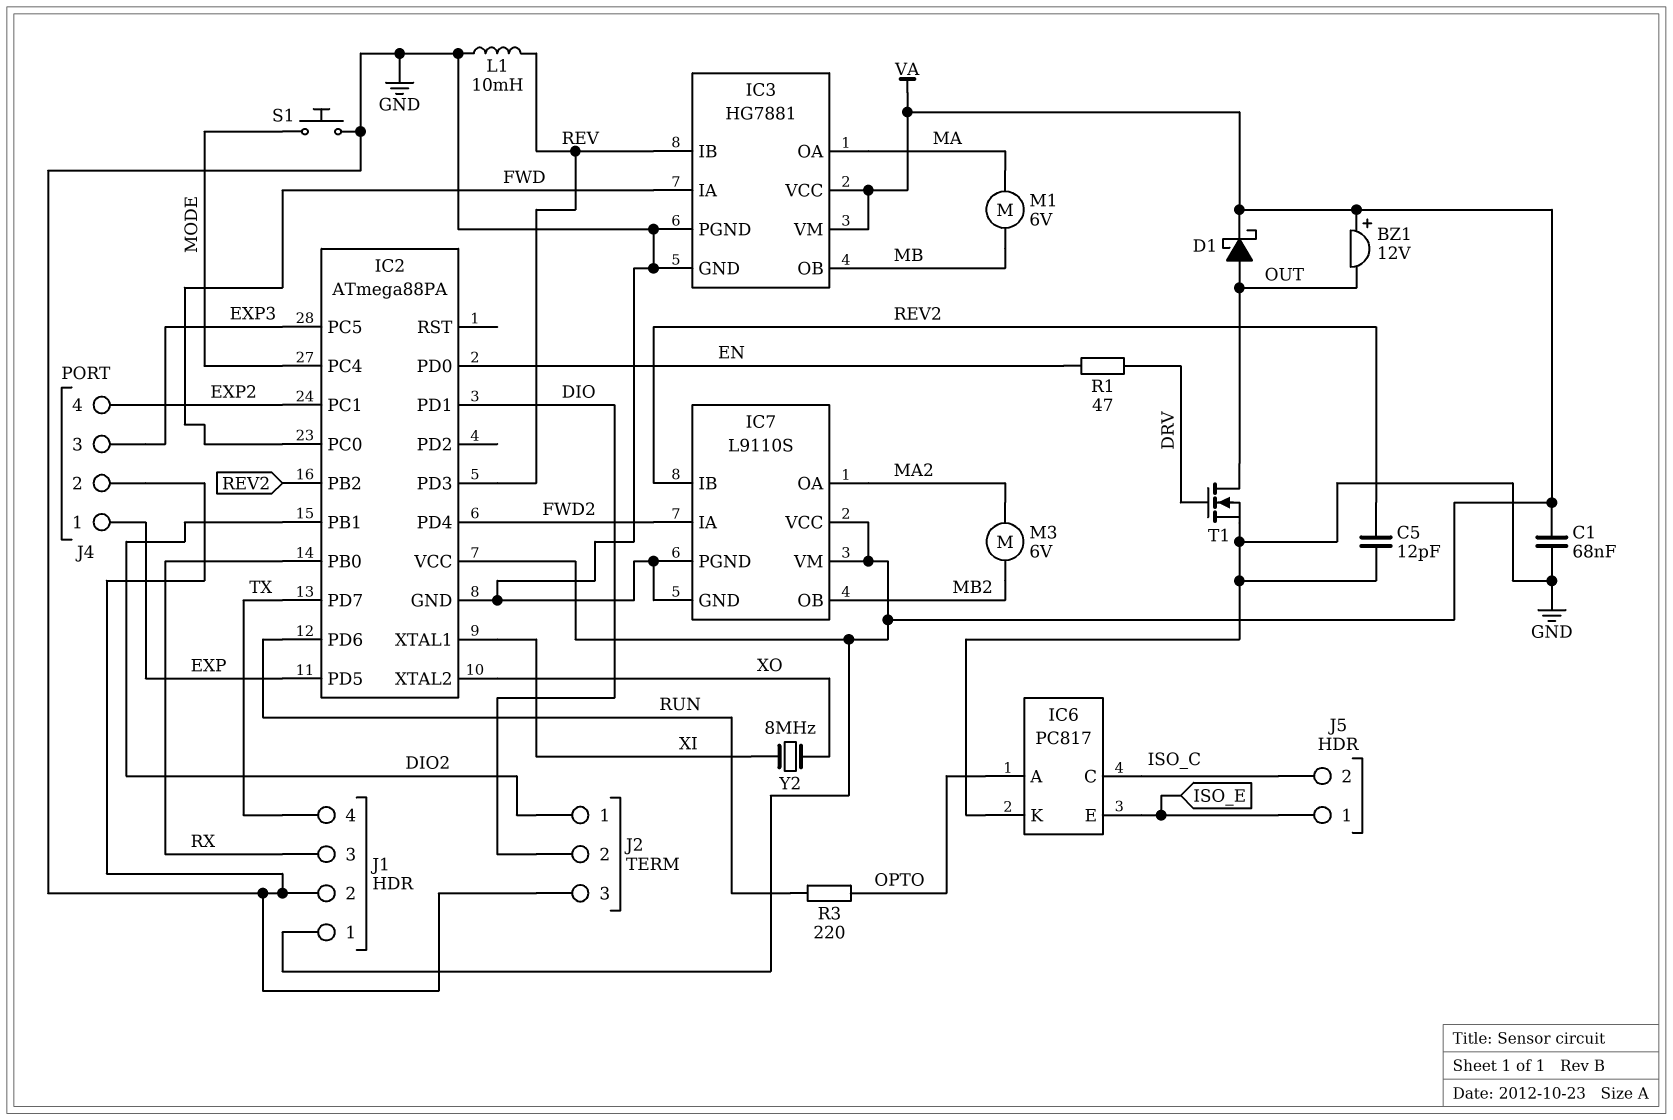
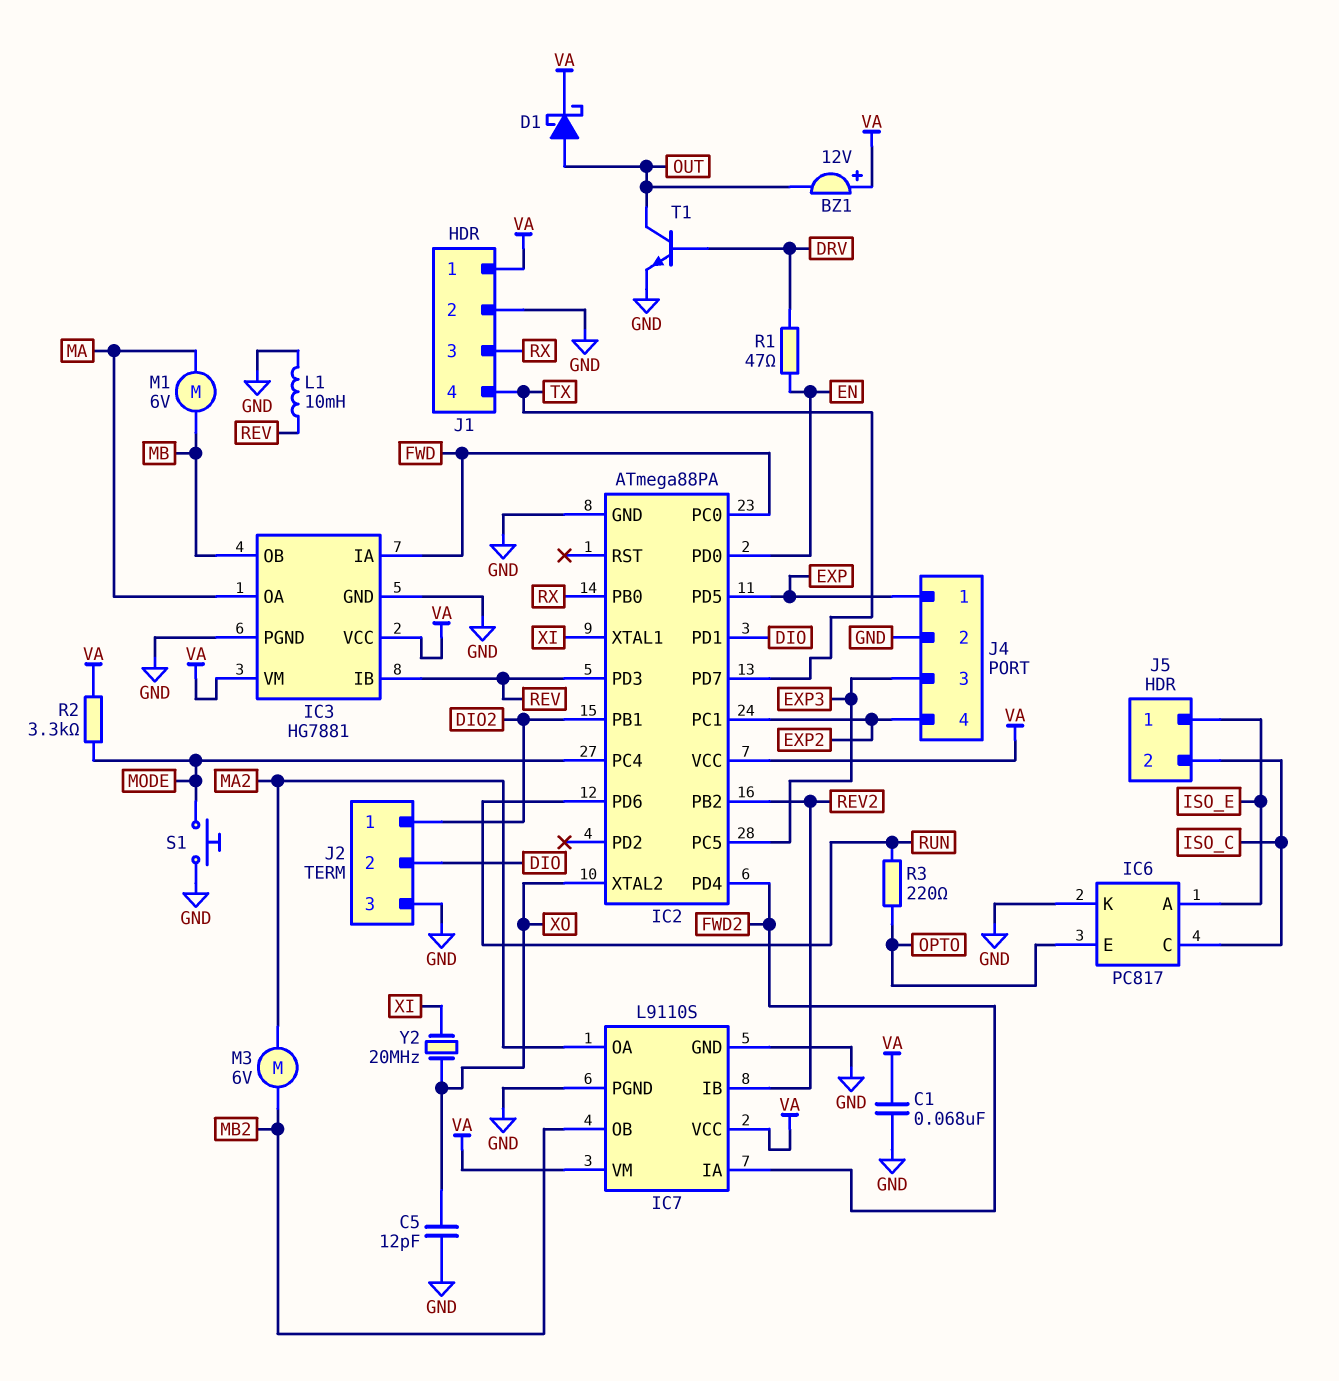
C5: 12pF (GND, REV2) -> 12pF (GND, XO)
IC6 pin A: OPTO -> ISO_E
IC6 pin E: ISO_E -> OPTO
R2: none -> 3.3k (MODE, VA)
T1: NMOS (G DRV, D OUT, S GND) -> NPN (B DRV, C OUT, E GND)
Y2: 8MHz (XI, XO) -> 20MHz (XI, XO)

